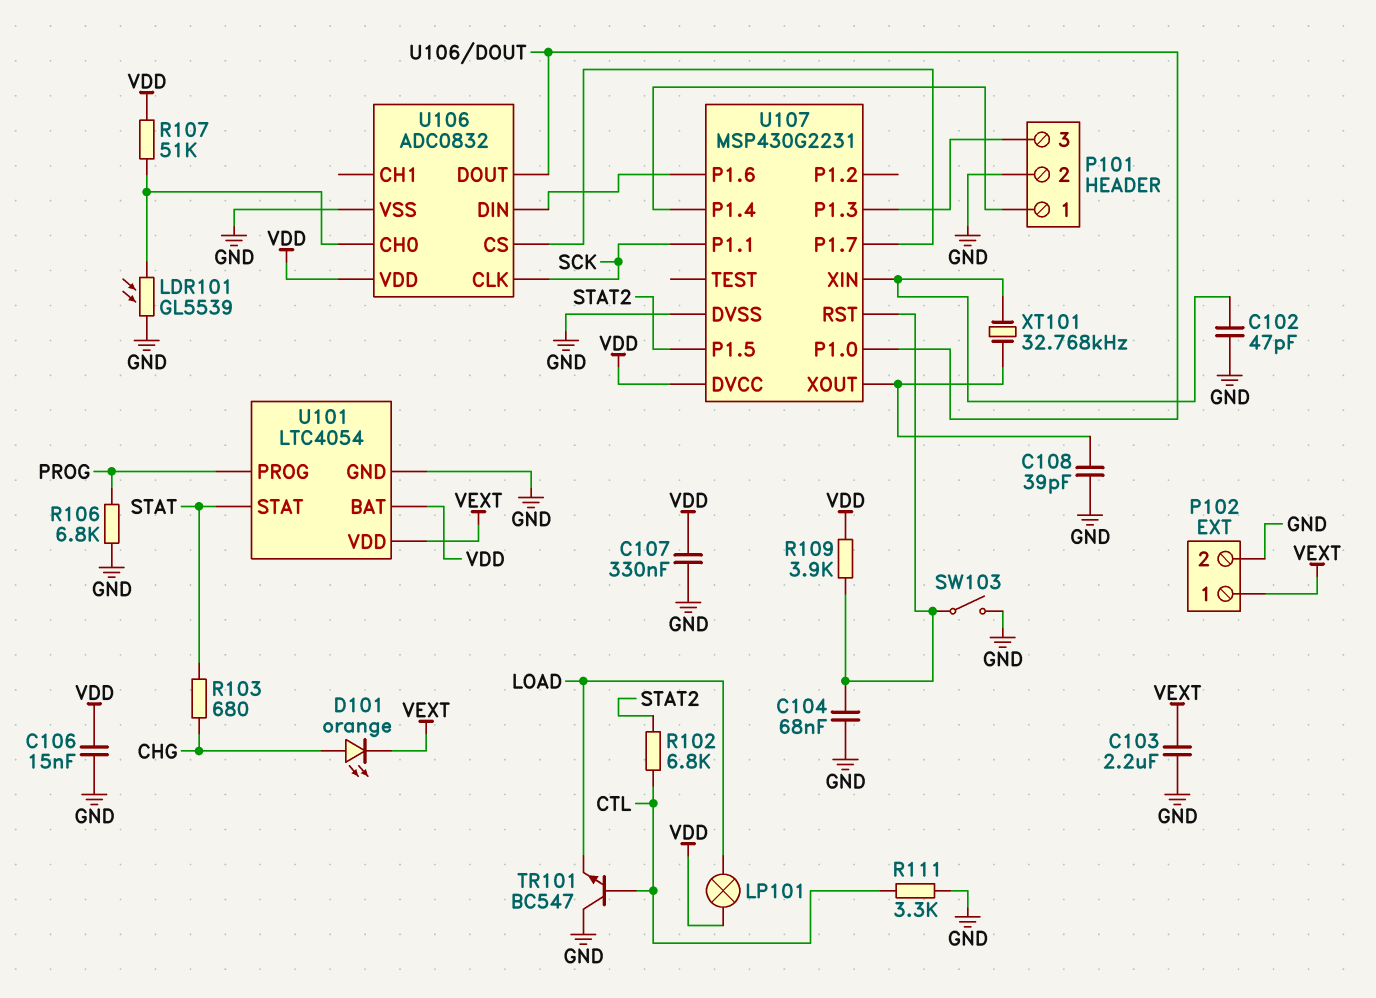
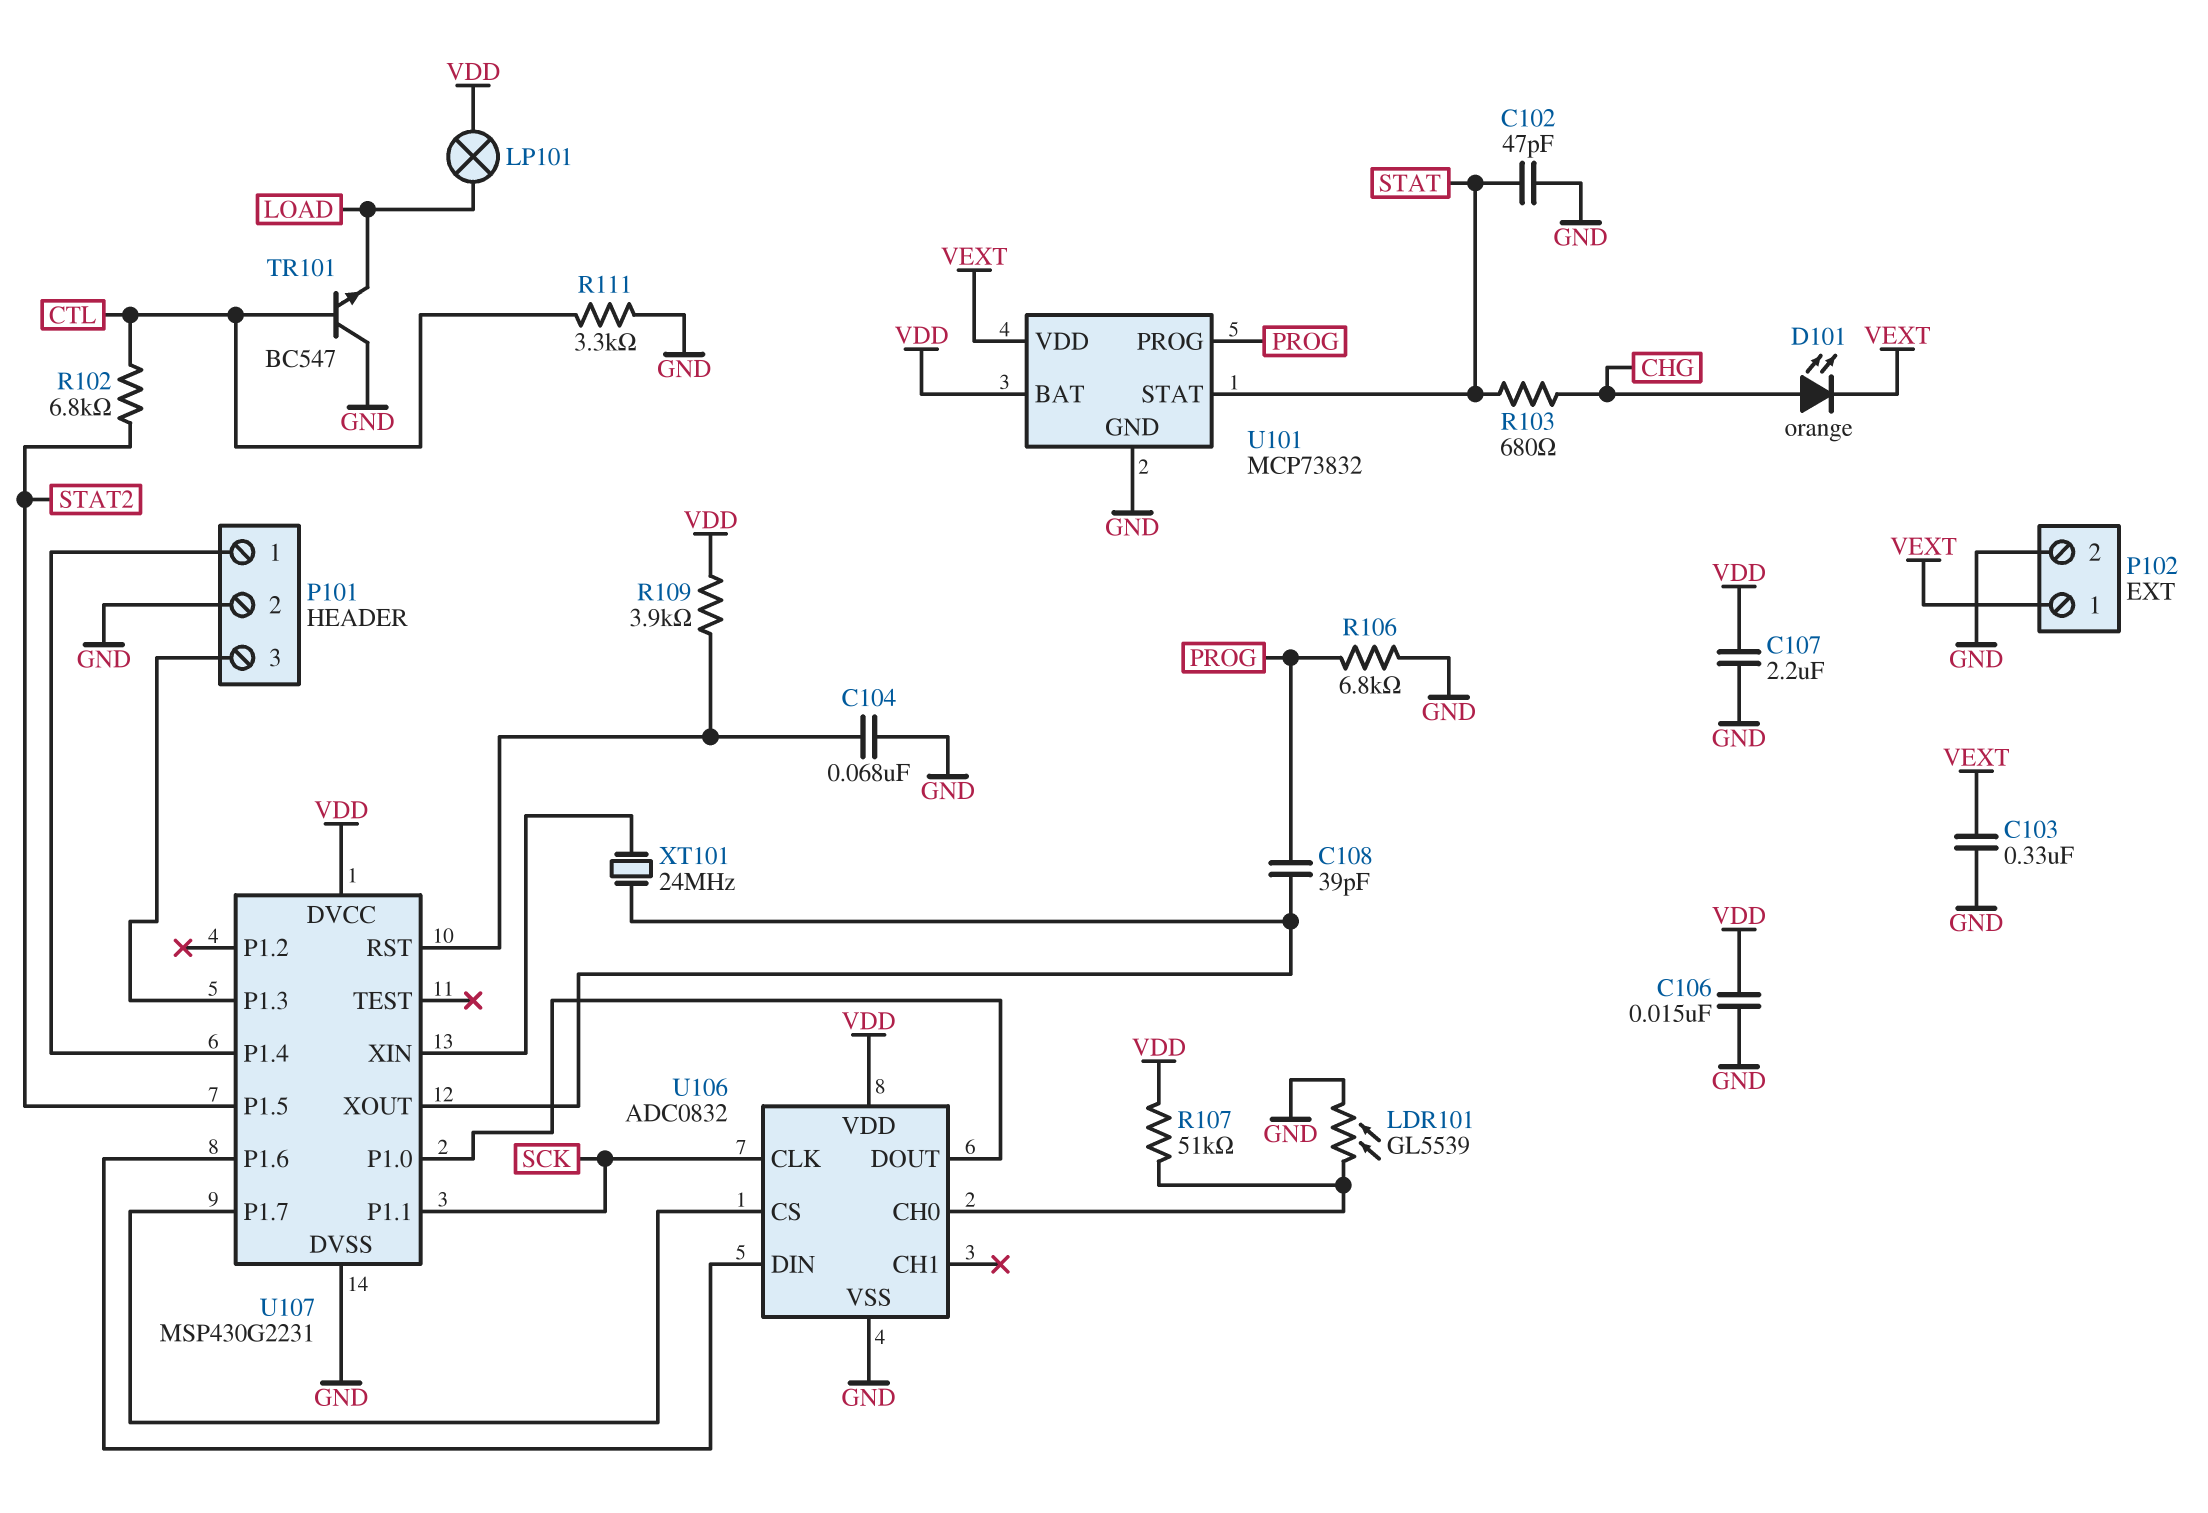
C102: 47pF (GND, U107/XIN) -> 47pF (GND, STAT)
C103: 2.2uF (GND, VEXT) -> 330nF (GND, VEXT)
C107: 330nF (GND, VDD) -> 2.2uF (GND, VDD)
C108: 39pF (GND, U107/XOUT) -> 39pF (PROG, U107/XOUT)
SW103: switch (GND, U107/RST) -> none
U101: LTC4054 -> MCP73832
XT101: 32.768kHz (U107/XIN, U107/XOUT) -> 24MHz (U107/XIN, U107/XOUT)

